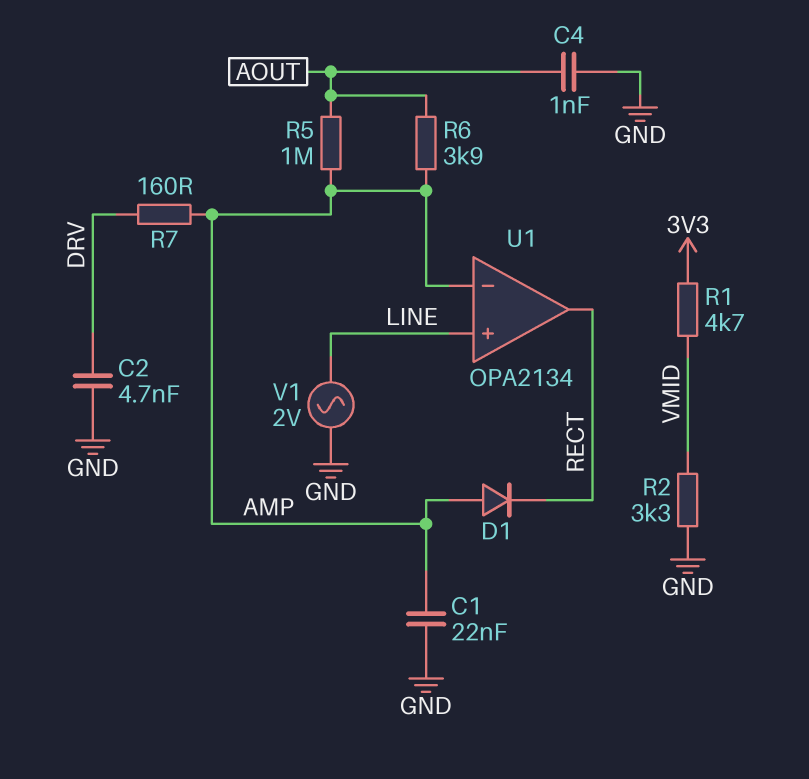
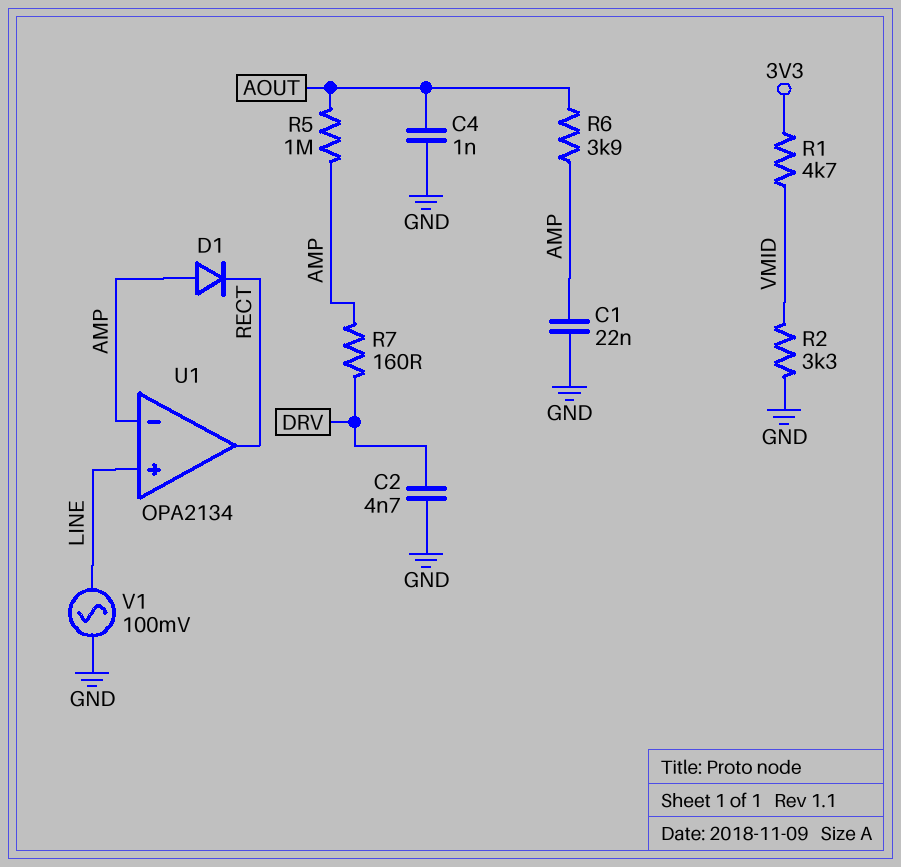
V1: AC 2V (GND, LINE) -> AC 100mV (GND, LINE)

